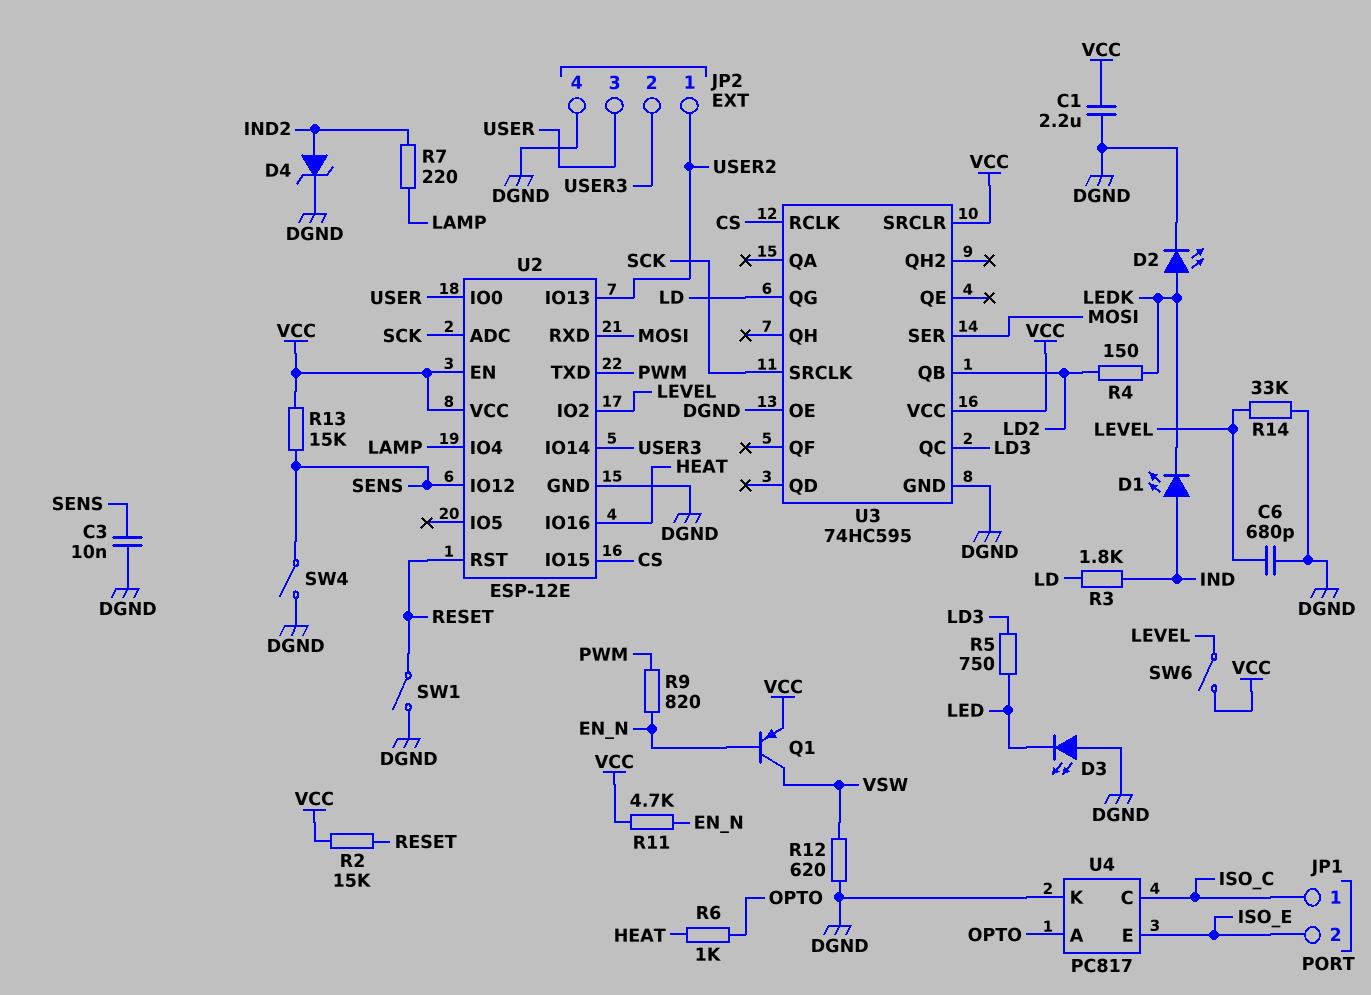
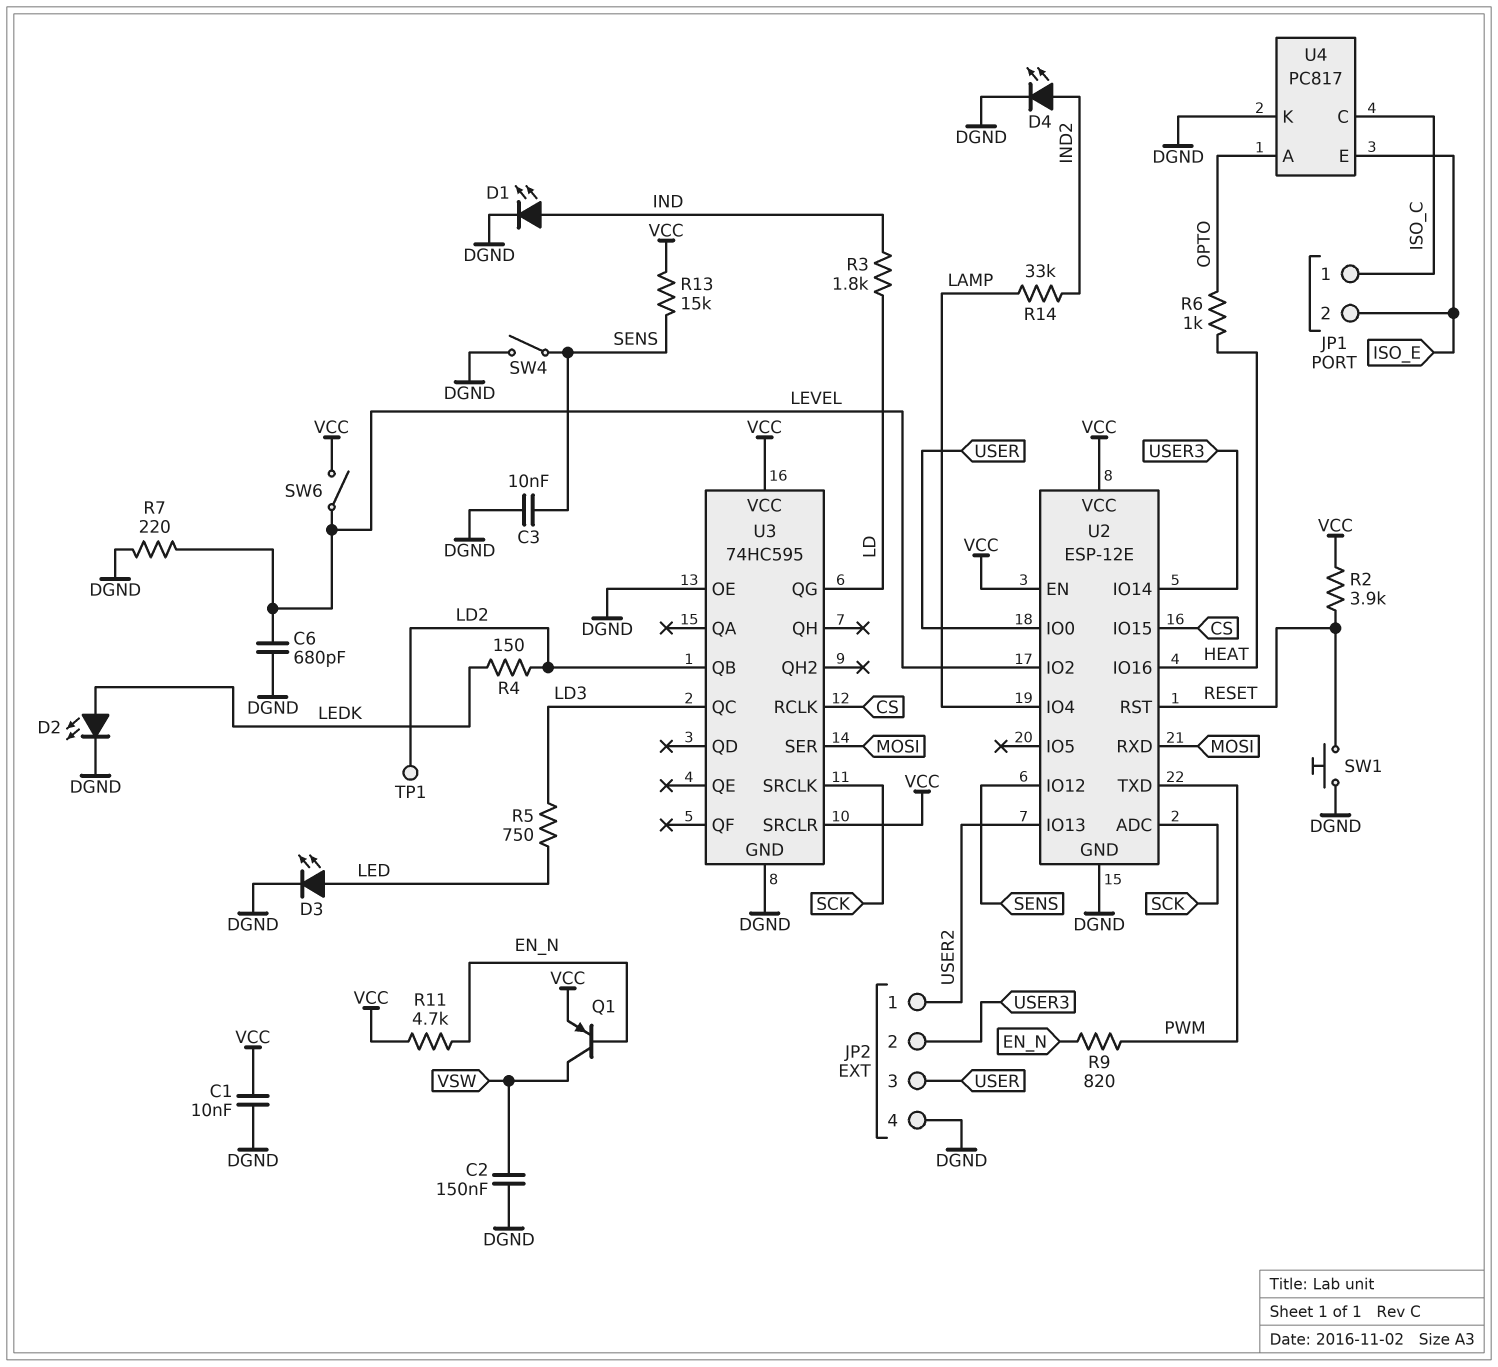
C1: 2.2uF (DGND, VCC) -> 10nF (DGND, VCC)
C2: none -> 150nF (DGND, VSW)
D1: LED (A IND, K LEDK) -> LED (A IND, K DGND)
D3: LED (A DGND, K LED) -> LED (A LED, K DGND)
D4: zener (A IND2, K DGND) -> LED (A IND2, K DGND)
R2: 15k (RESET, VCC) -> 3.9k (RESET, VCC)
R7: 220 (IND2, LAMP) -> 220 (DGND, LEVEL)
R12: 620 (DGND, VSW) -> none
R14: 33k (DGND, LEVEL) -> 33k (IND2, LAMP)
SW1: switch (DGND, RESET) -> button (DGND, RESET)
TP1: none -> test point (LD2)

